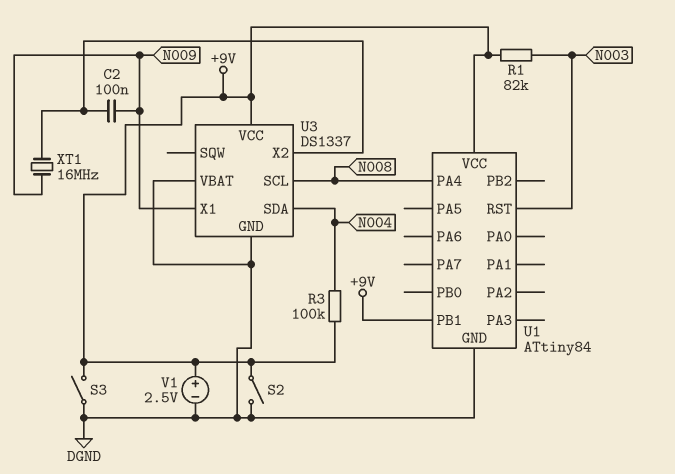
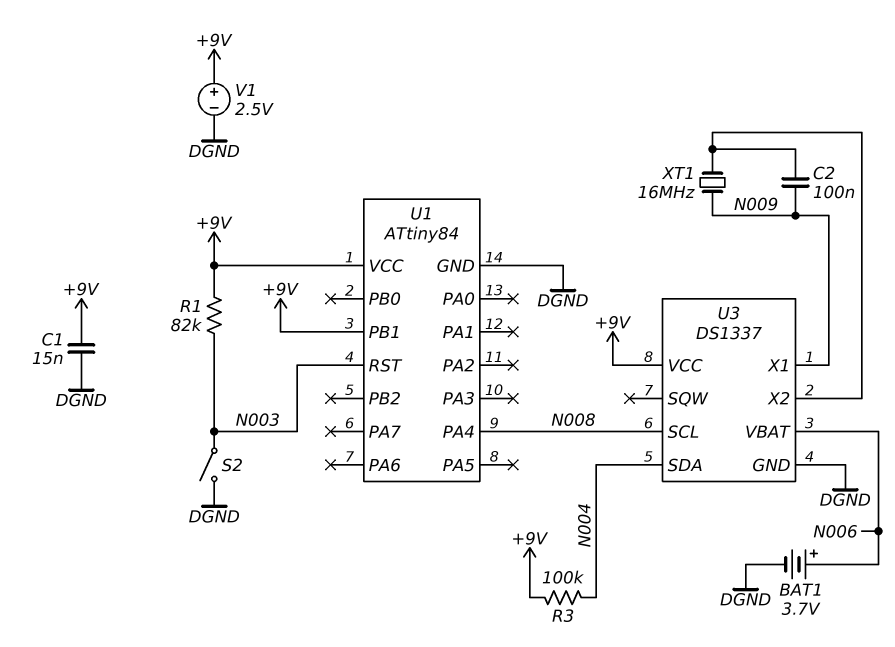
BAT1: none -> 3.7V (plus N006, minus DGND)
C1: none -> 15nF (+9V, DGND)
S2: switch (+9V, DGND) -> switch (DGND, N003)
S3: switch (+9V, DGND) -> none
U3 pin VBAT: DGND -> N006

